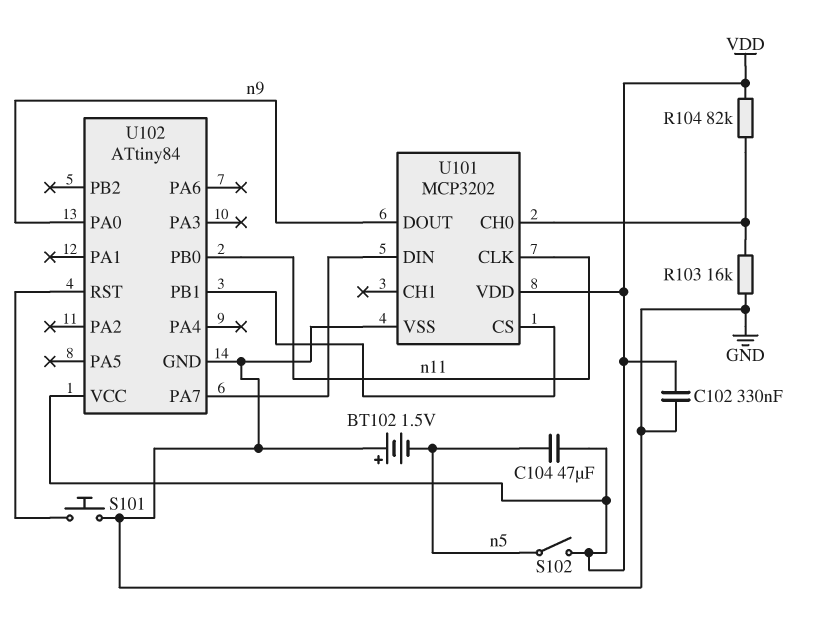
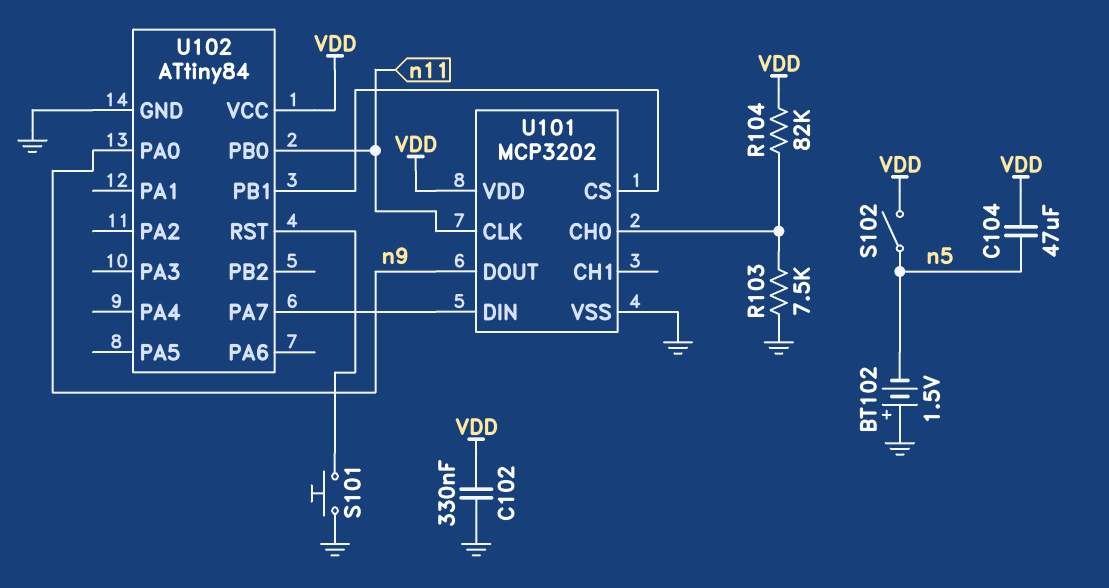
R103: 16k (GND, U101/CH0) -> 7.5k (GND, U101/CH0)

